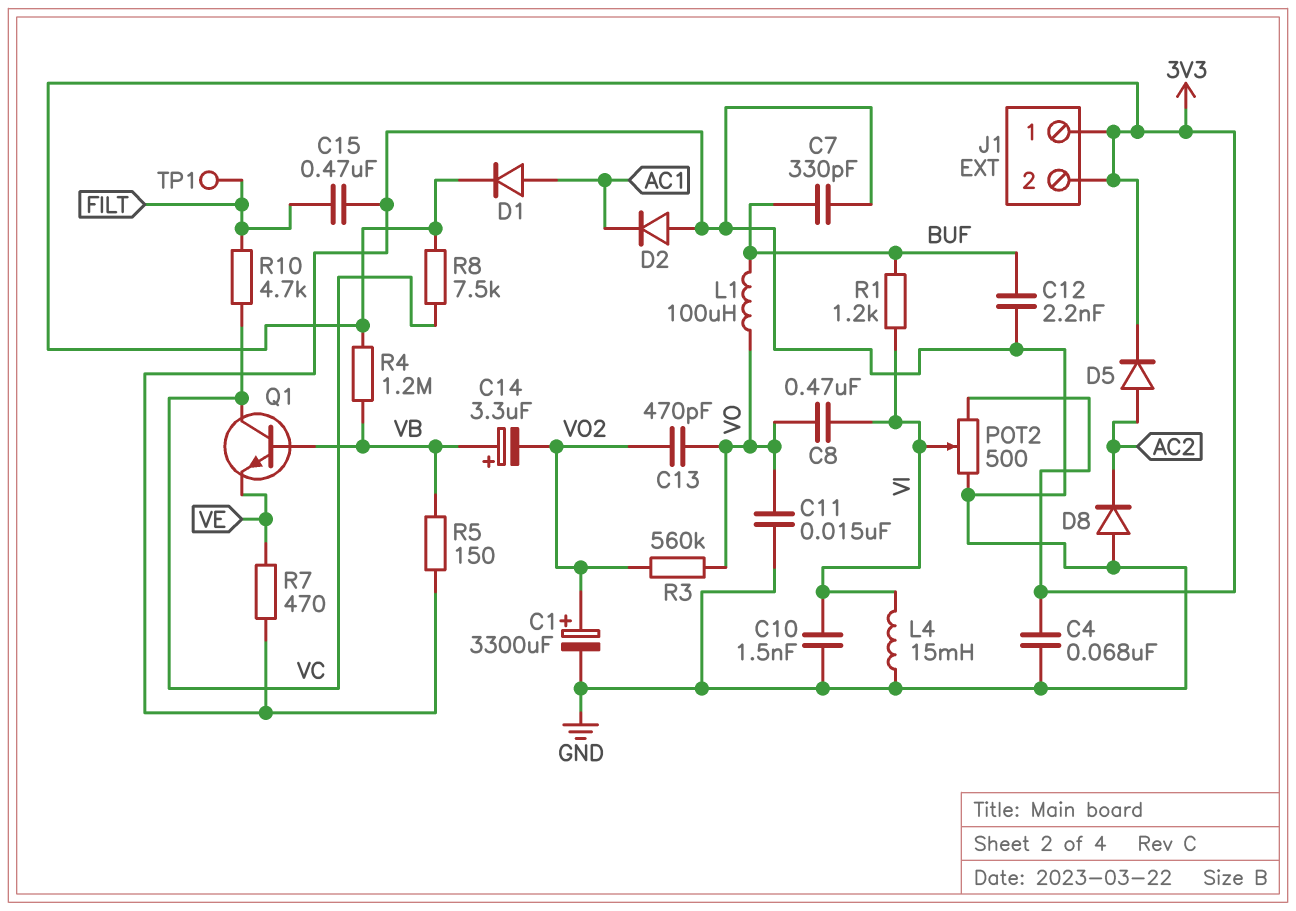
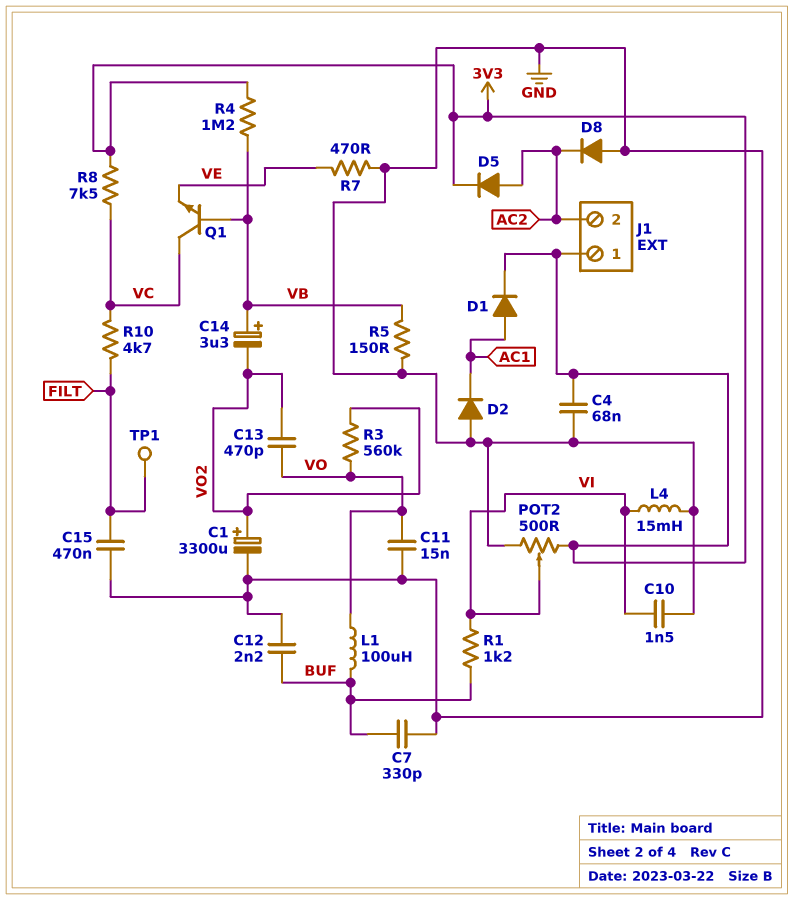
C8: 470nF (VI, VO) -> none
J1 pin 2: 3V3 -> AC2

